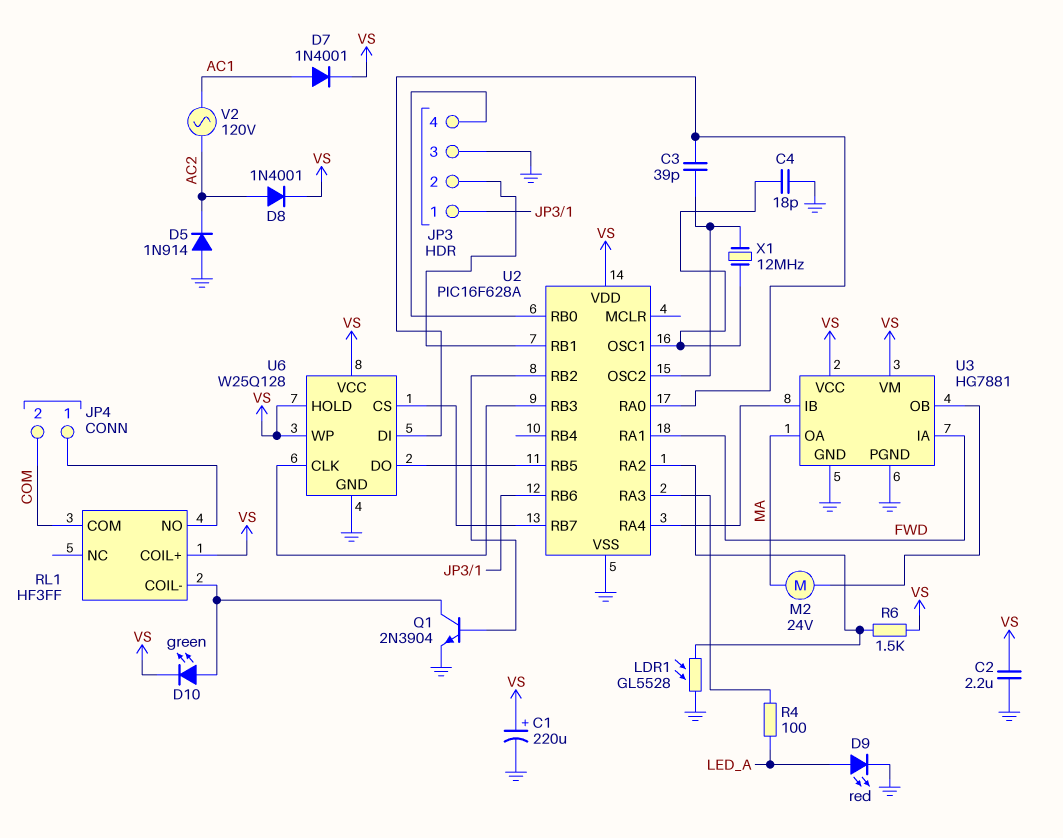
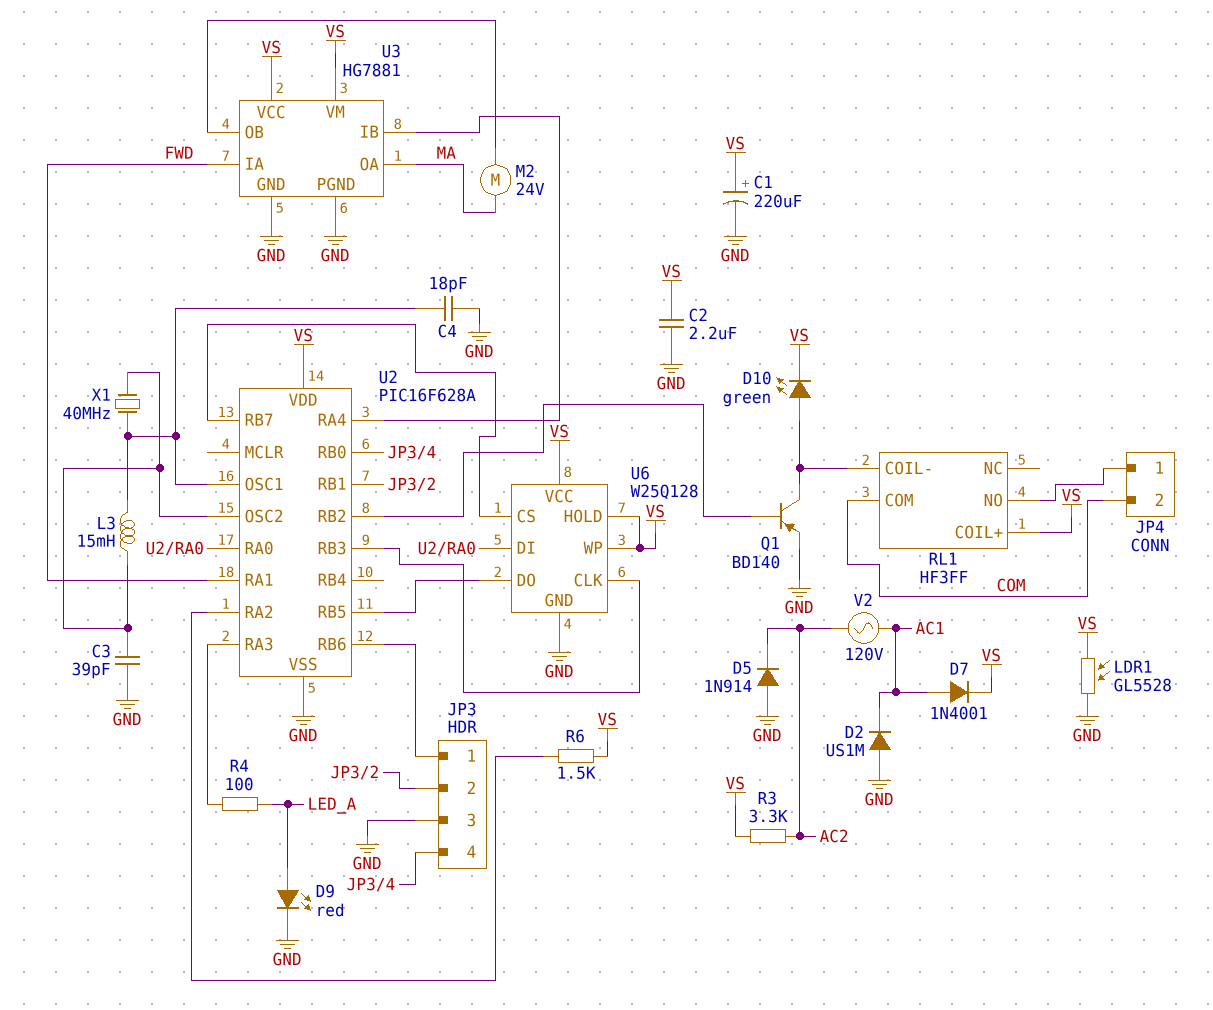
C3: 39pF (U2/OSC2, U2/RA0) -> 39pF (GND, U2/OSC2)
D2: none -> diode US1M (A GND, K AC1)
D8: diode 1N4001 (A AC2, K VS) -> none
L3: none -> 15mH (U2/OSC1, U2/OSC2)
LDR1: GL5528 (GND, U2/RA2) -> GL5528 (GND, VS)
Q1: NPN 2N3904 (B U2/RB2, C RL1/COIL-, E GND) -> PNP BD140 (B U2/RB2, C RL1/COIL-, E GND)
R3: none -> 3.3k (AC2, VS)
X1: 12MHz (U2/OSC1, U2/OSC2) -> 40MHz (U2/OSC1, U2/OSC2)

